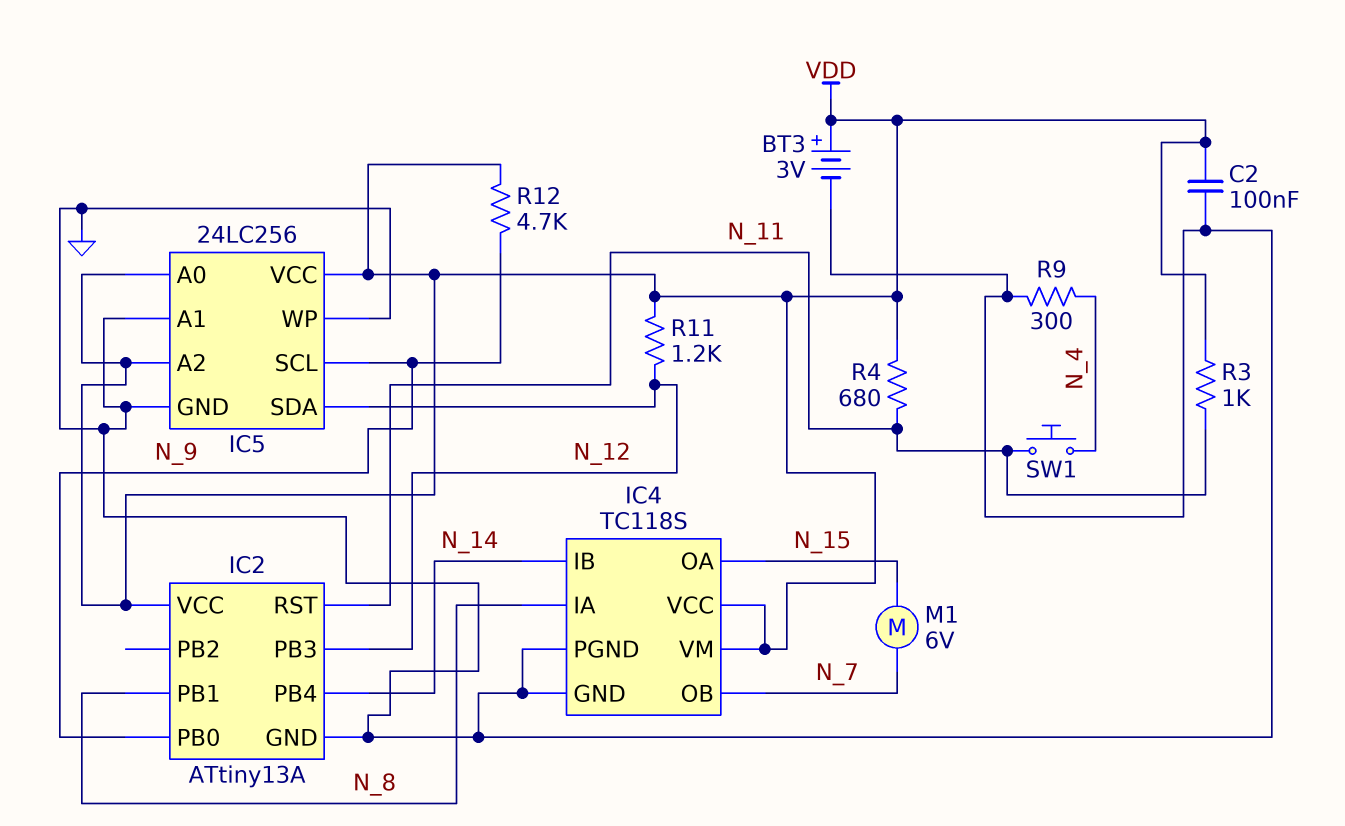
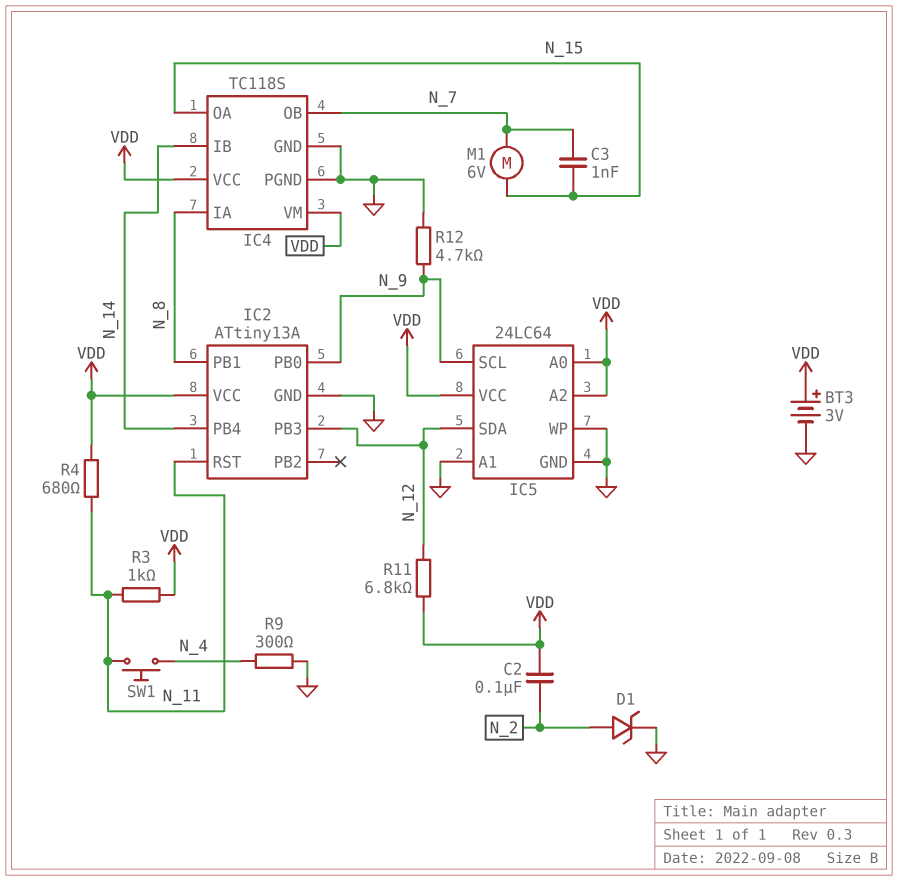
C2: 100nF (GND, VDD) -> 100nF (N_2, VDD)
C3: none -> 1nF (N_7, N_15)
D1: none -> zener (A N_2, K GND)
IC5: 24LC256 -> 24LC64
R11: 1.2k (N_12, VDD) -> 6.8k (N_12, VDD)
R12: 4.7k (N_9, VDD) -> 4.7k (GND, N_9)

